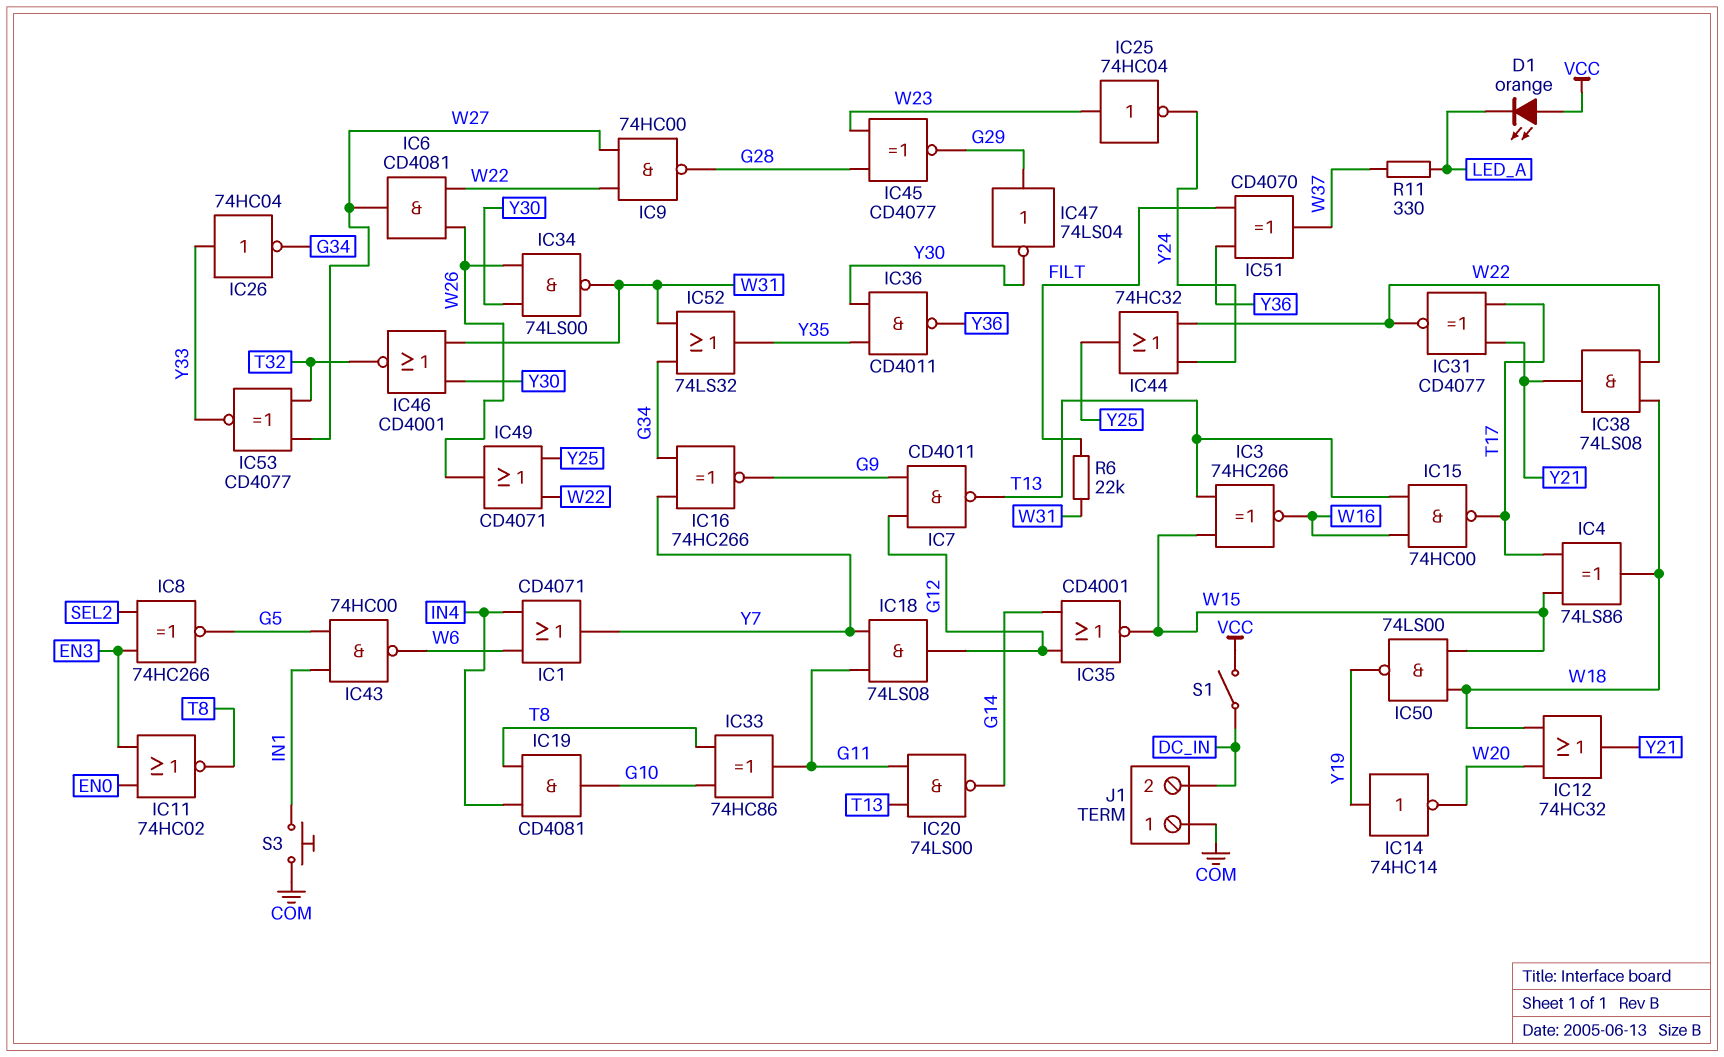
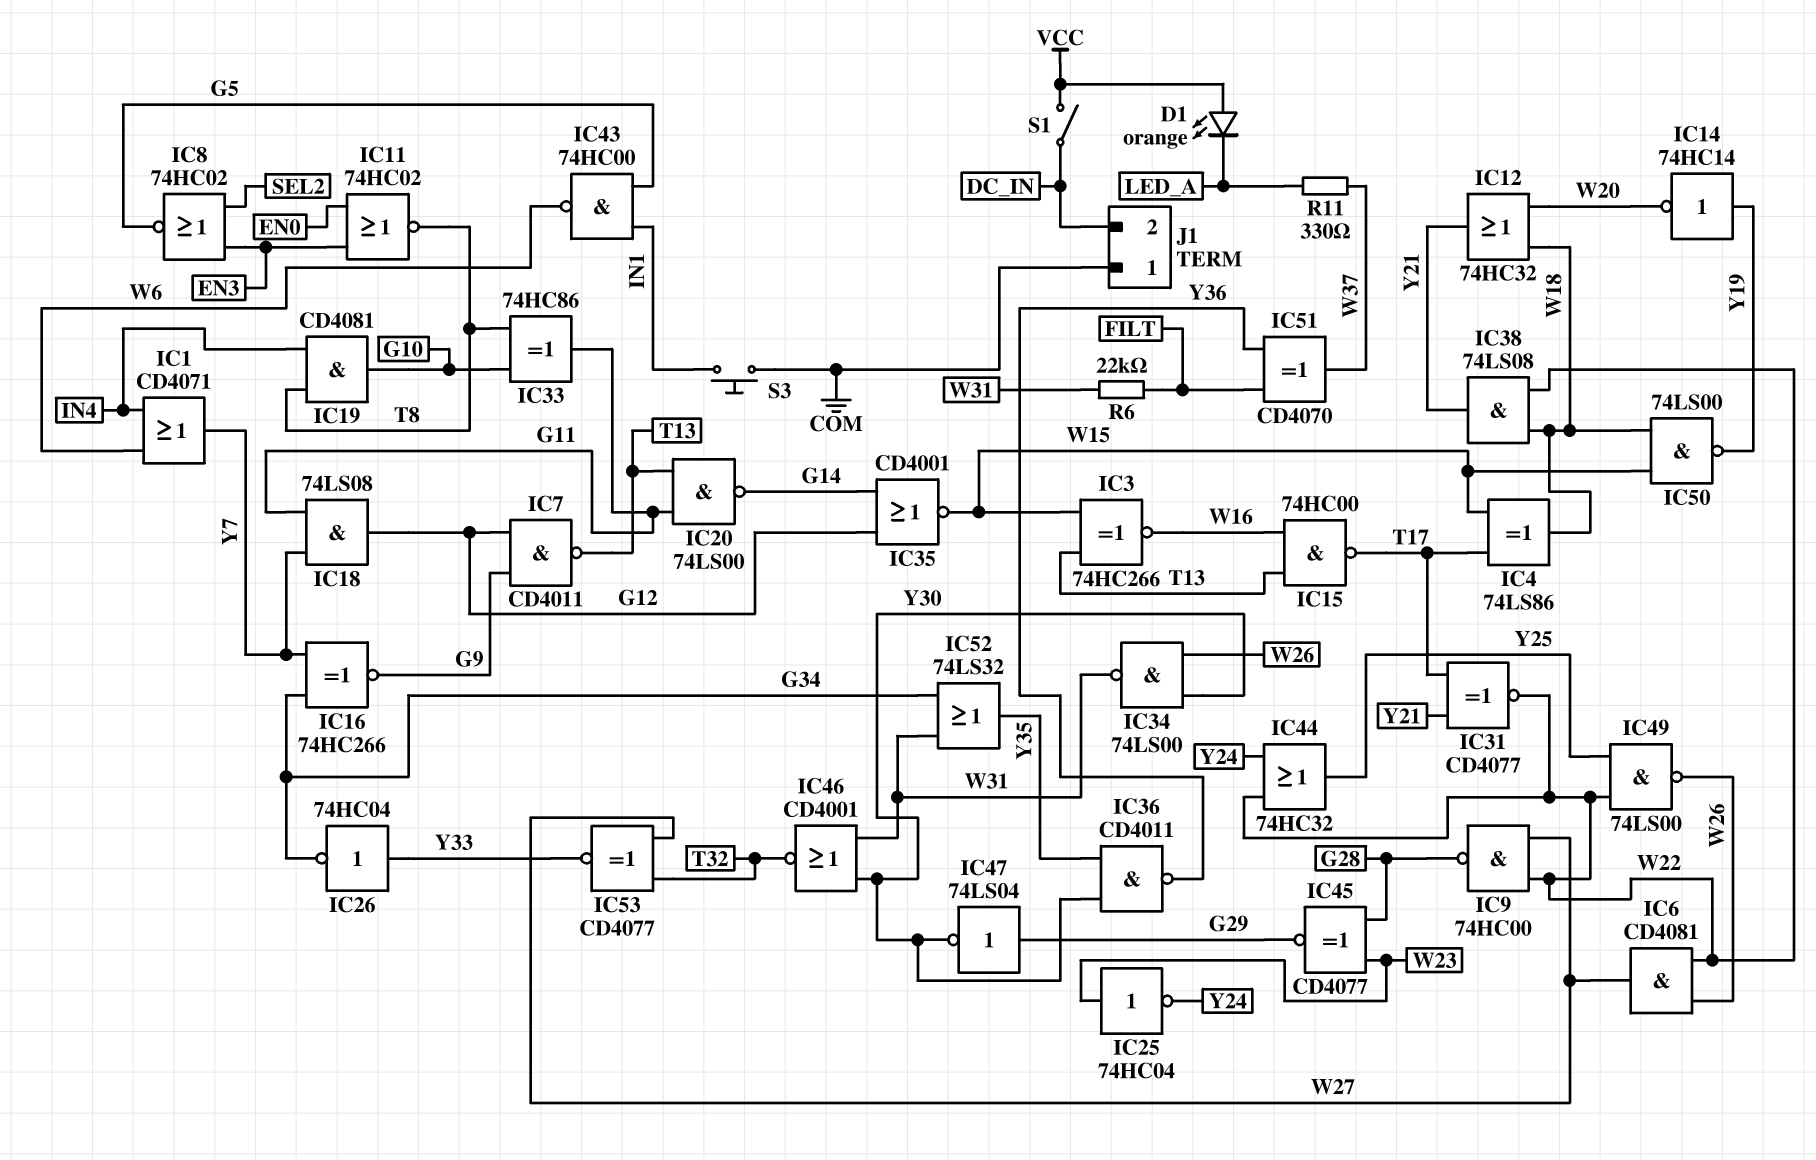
IC8: XNOR 74HC266 (in EN3, in SEL2, out G5) -> NOR 74HC02 (in EN3, in SEL2, out G5)
IC49: OR CD4071 (in W22, in Y25, out W26) -> NAND 74LS00 (in W22, in Y25, out W26)

